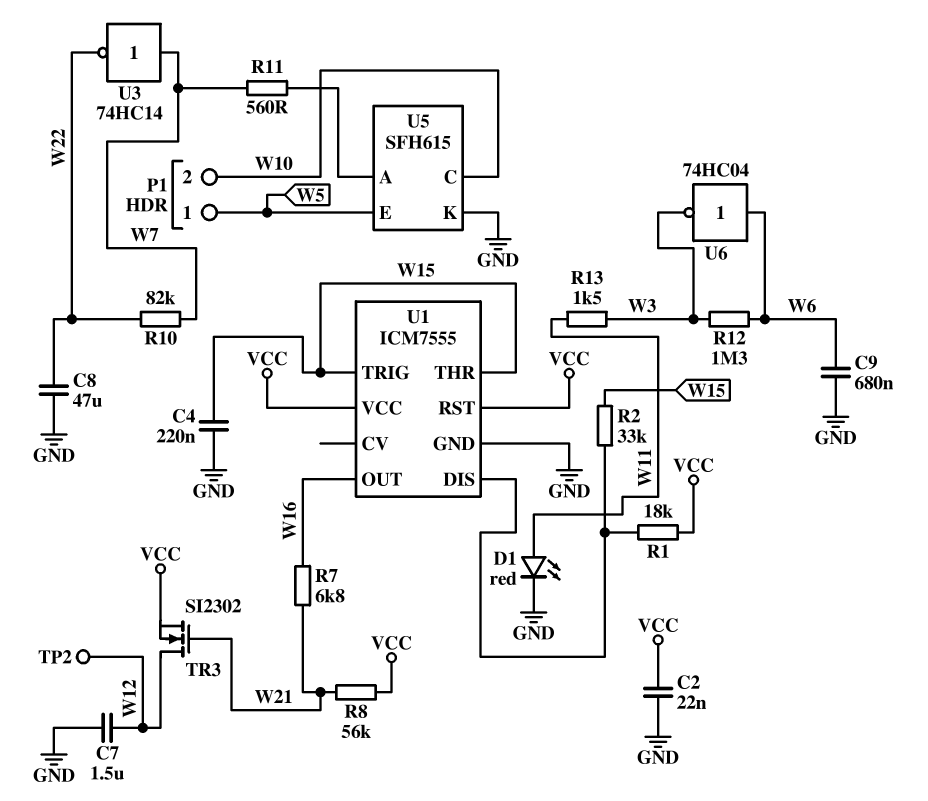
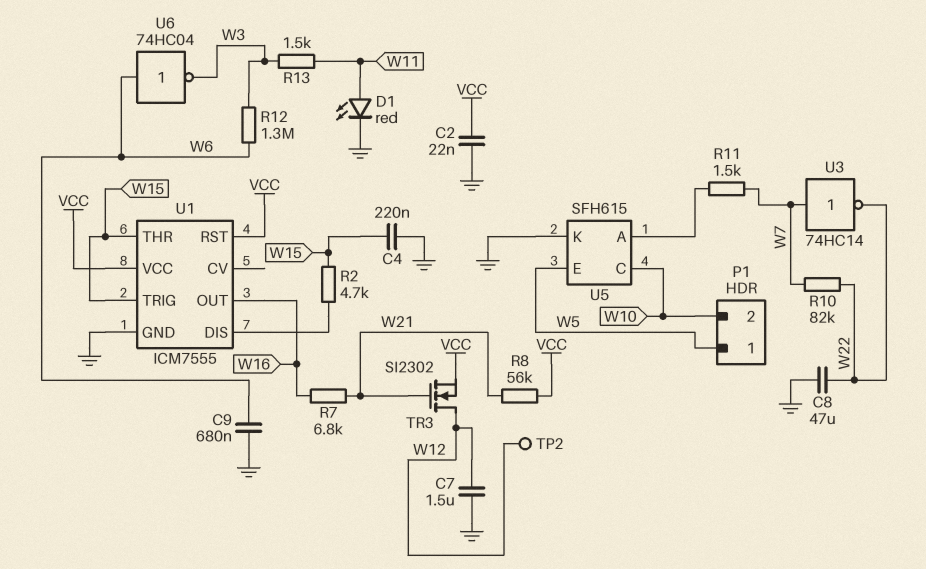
R1: 18k (U1/DIS, VCC) -> none
R2: 33k (U1/DIS, W15) -> 4.7k (U1/DIS, W15)
R11: 560 (U5/A, W7) -> 1.5k (U5/A, W7)

